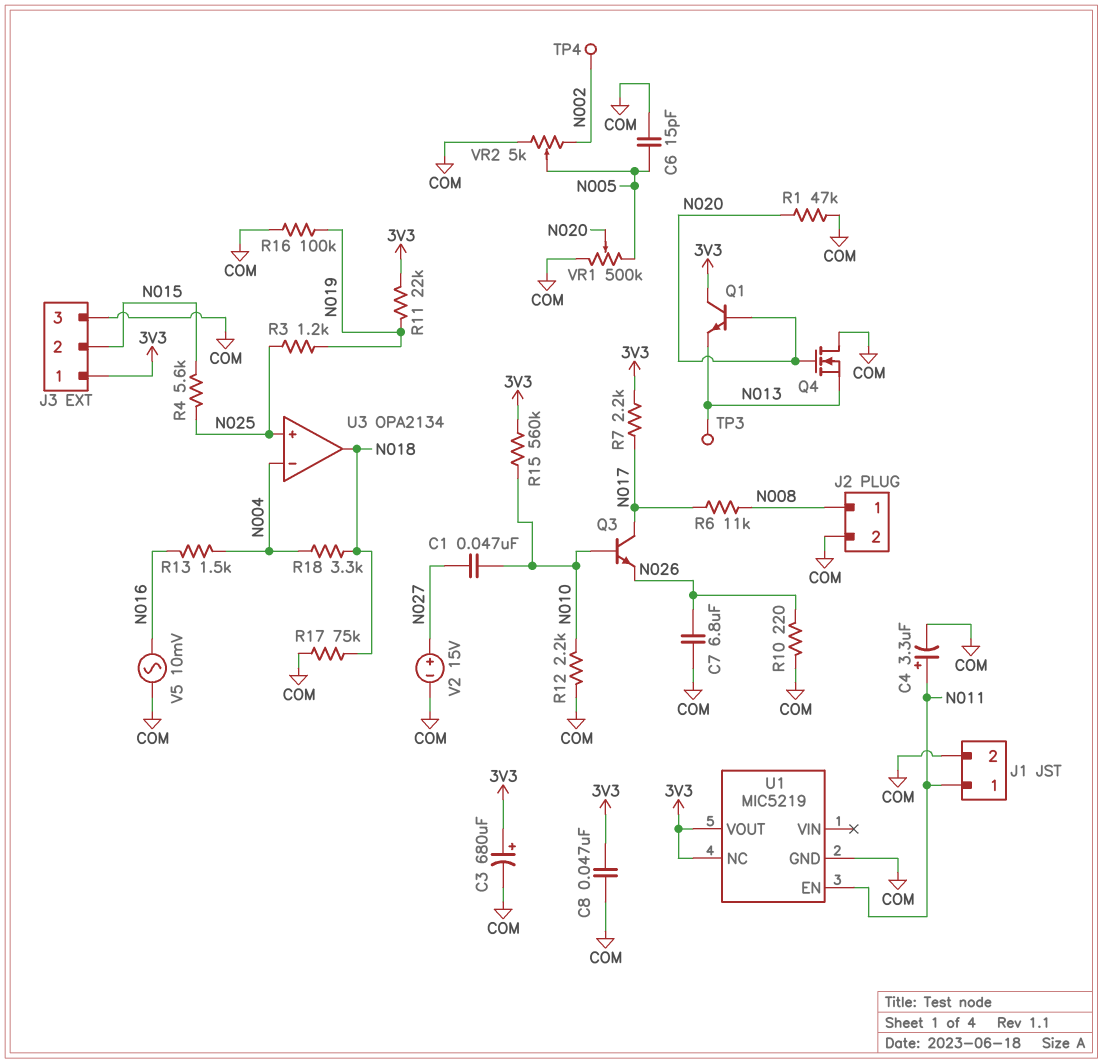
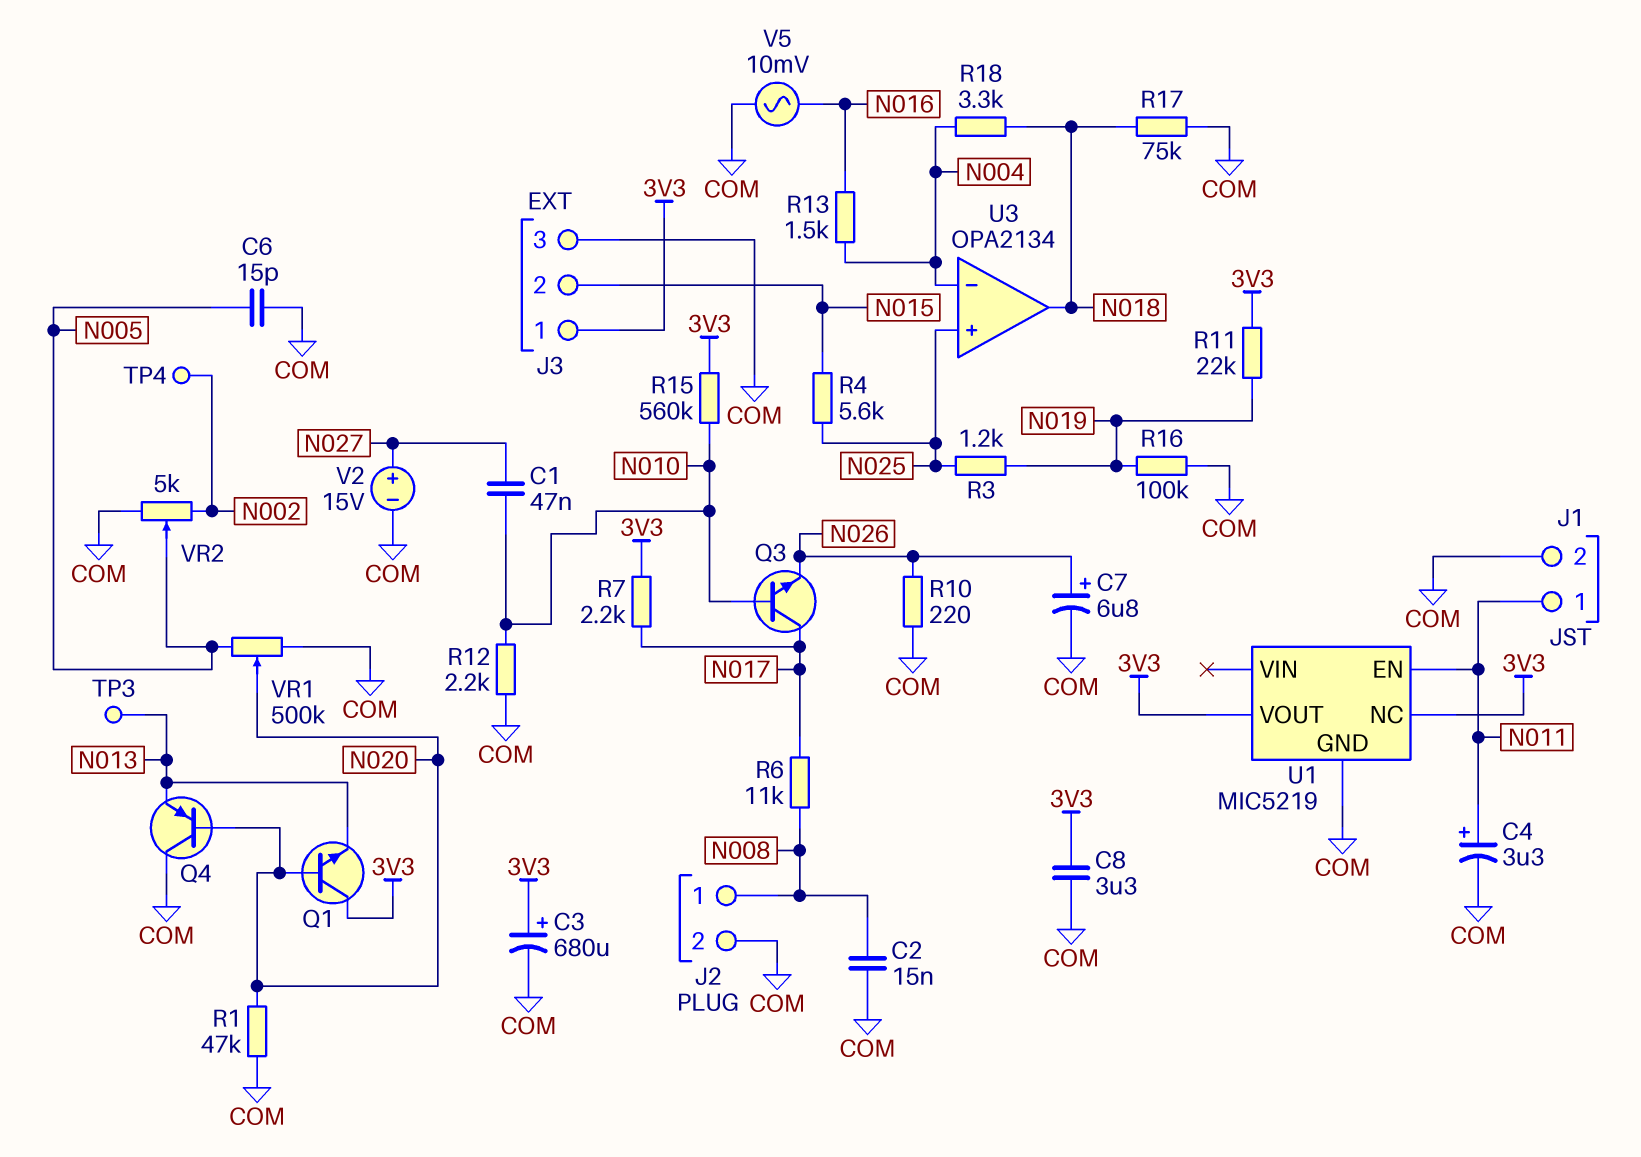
C2: none -> 15nF (COM, N008)
C7: 6.8uF (COM, N026) -> 6.8uF (plus N026, minus COM)
C8: 47nF (3V3, COM) -> 3.3uF (3V3, COM)
Q4: NMOS (G N020, D COM, S N013) -> PNP (B N020, C COM, E N013)

